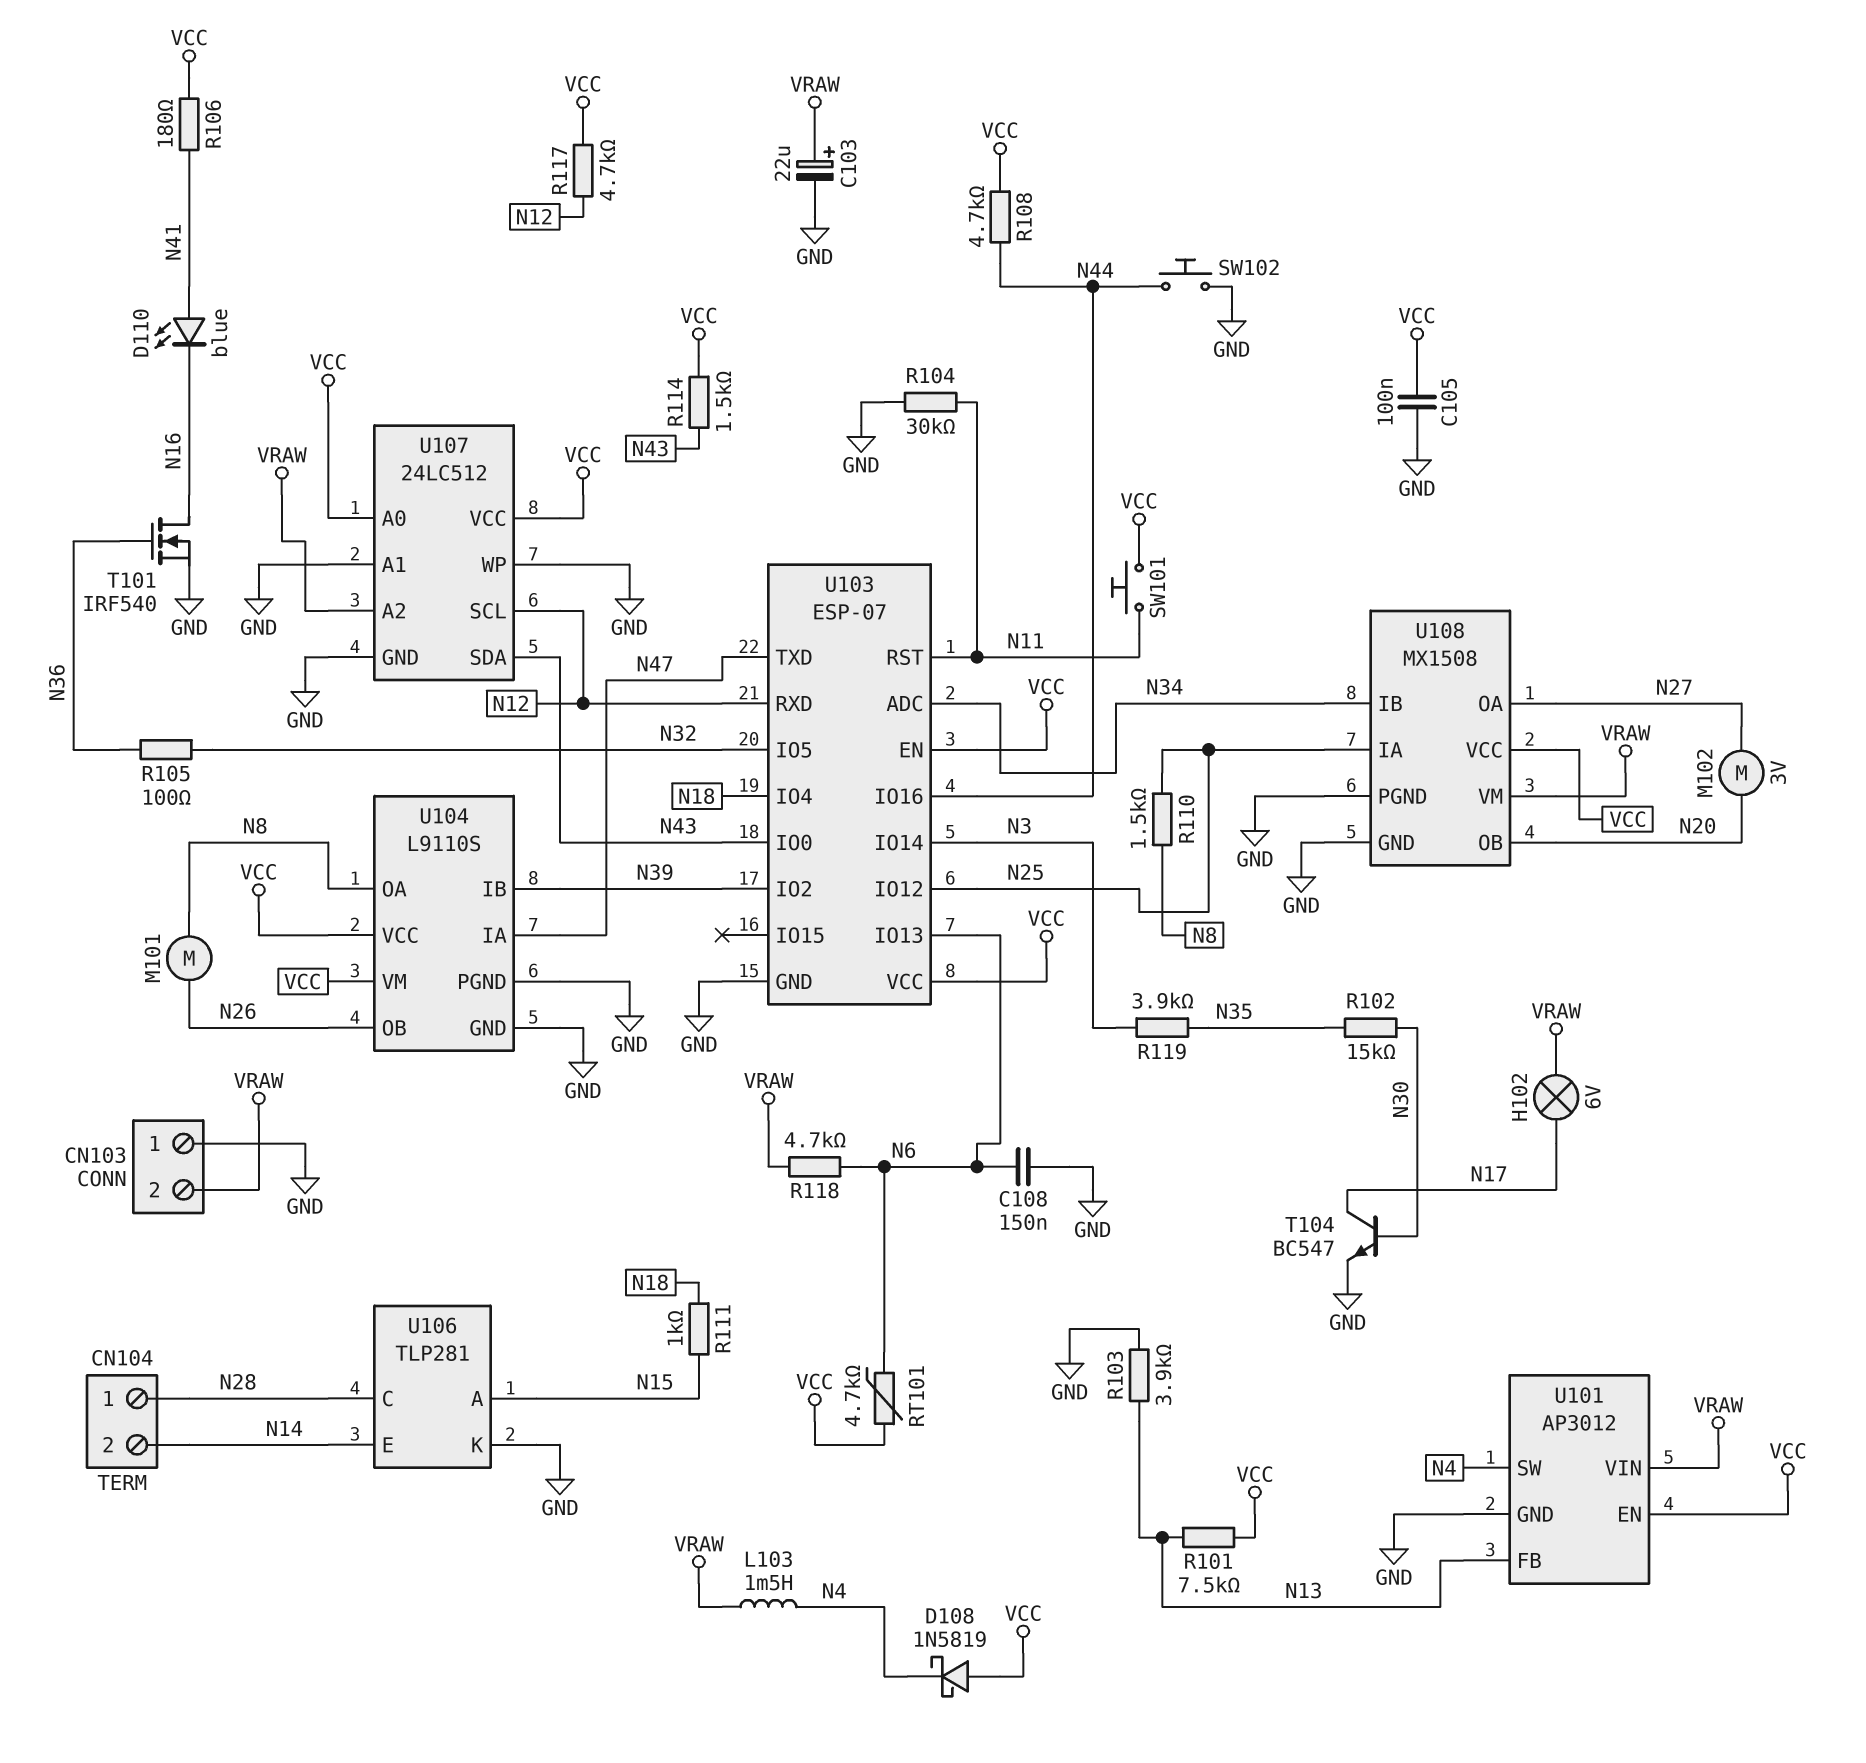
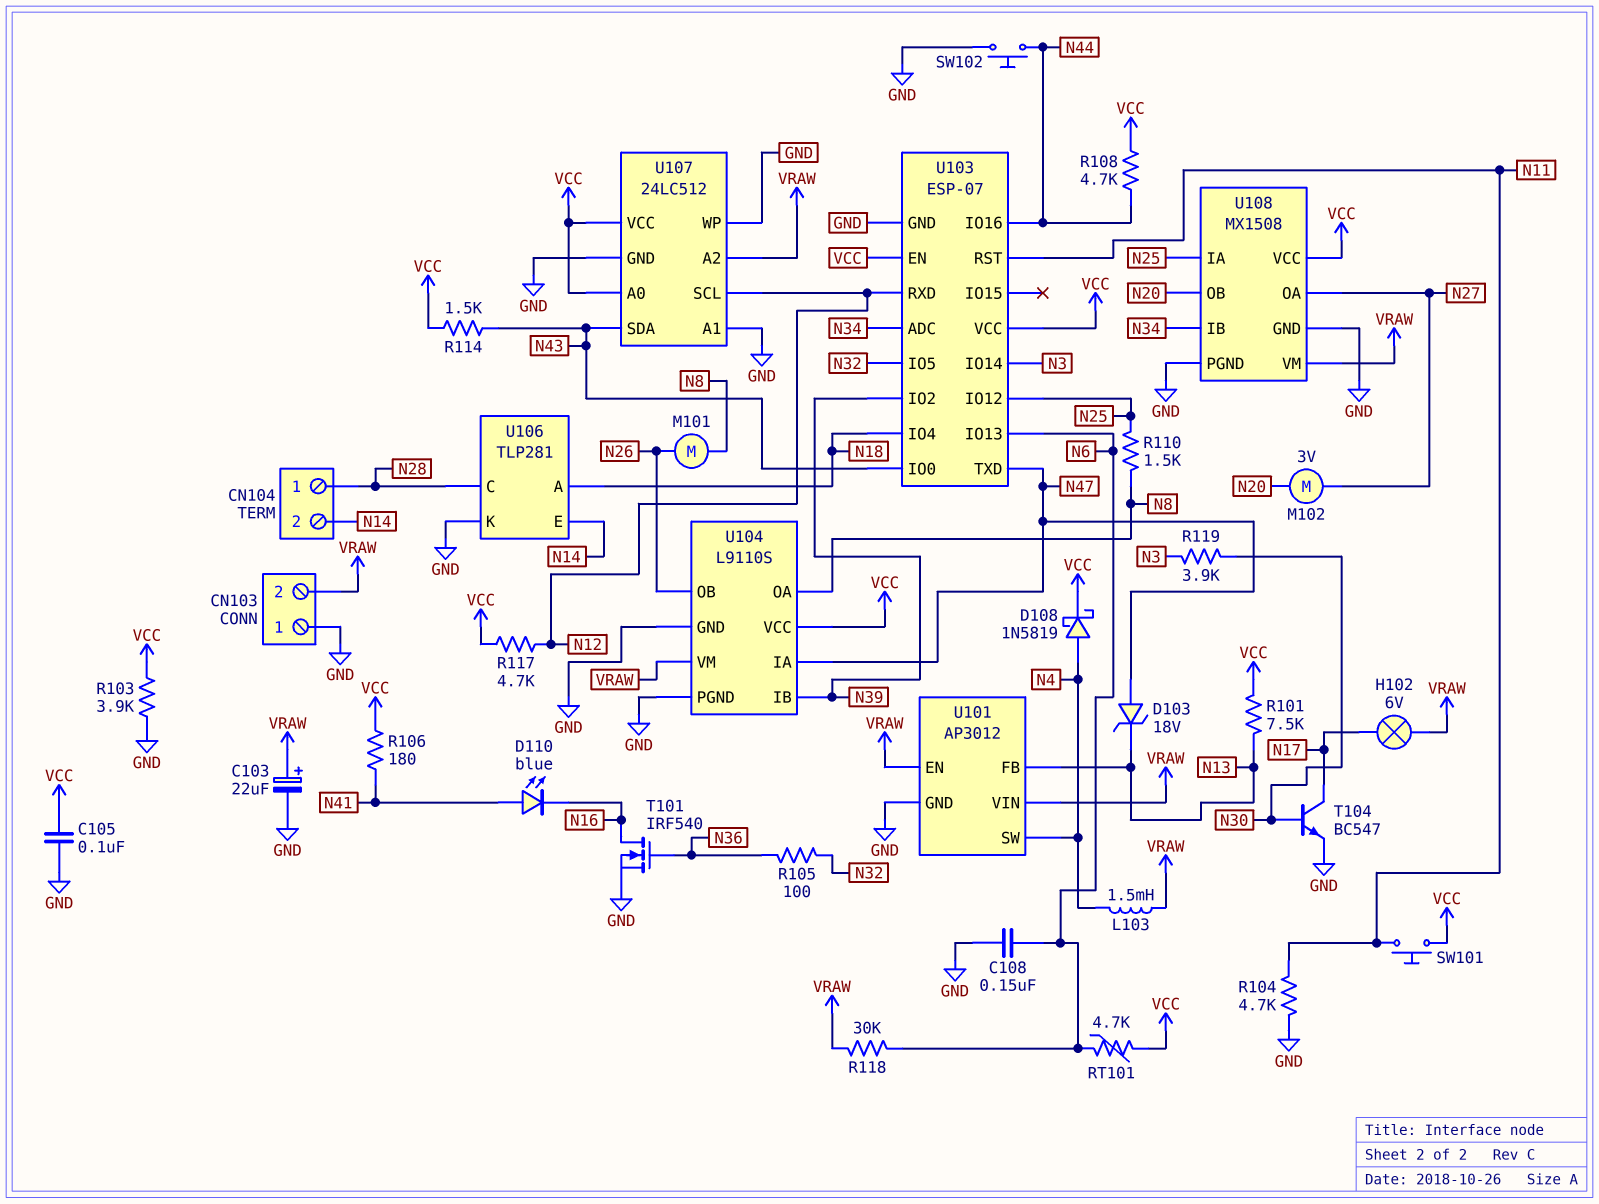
D103: none -> zener 18V (A N47, K N13)
D108: schottky 1N5819 (A VCC, K N4) -> schottky 1N5819 (A N4, K VCC)
R102: 15k (N30, N35) -> none
R103: 3.9k (GND, N13) -> 3.9k (GND, VCC)
R104: 30k (GND, N11) -> 4.7k (GND, N11)
R111: 1k (N15, N18) -> none
R118: 4.7k (N6, VRAW) -> 30k (N6, VRAW)
R119: 3.9k (N3, N35) -> 3.9k (N3, N30)
U101 pin EN: VCC -> VRAW
U104 pin VM: VCC -> VRAW
U106 pin A: N15 -> N18

